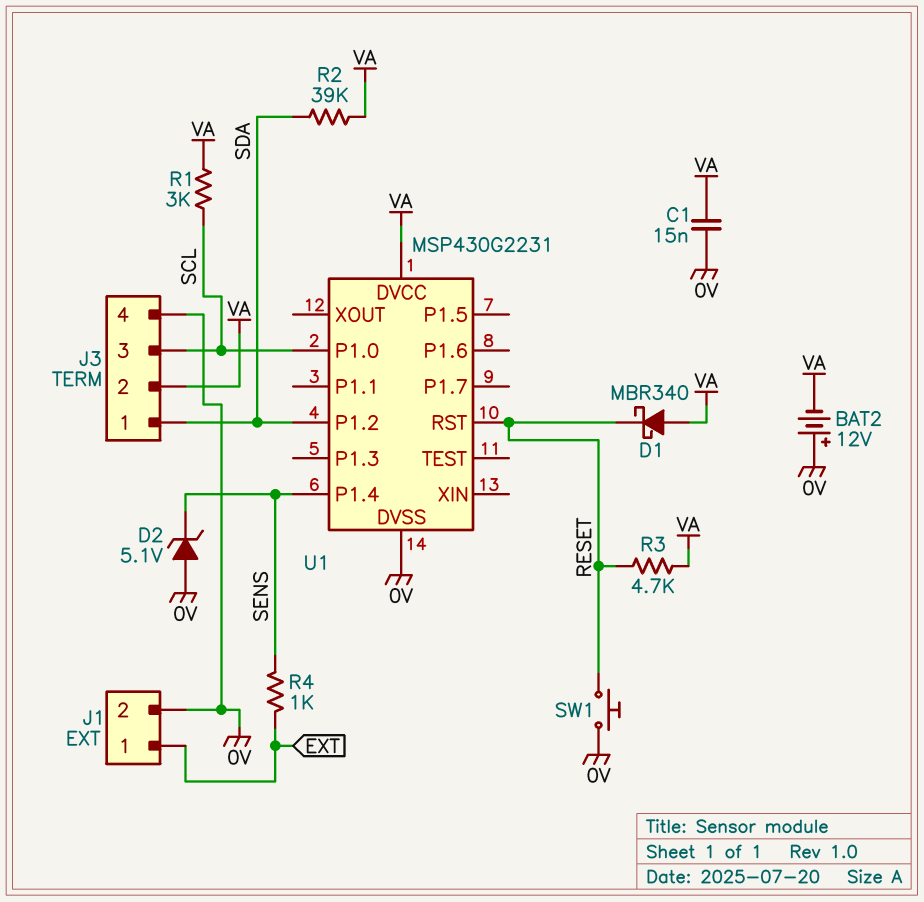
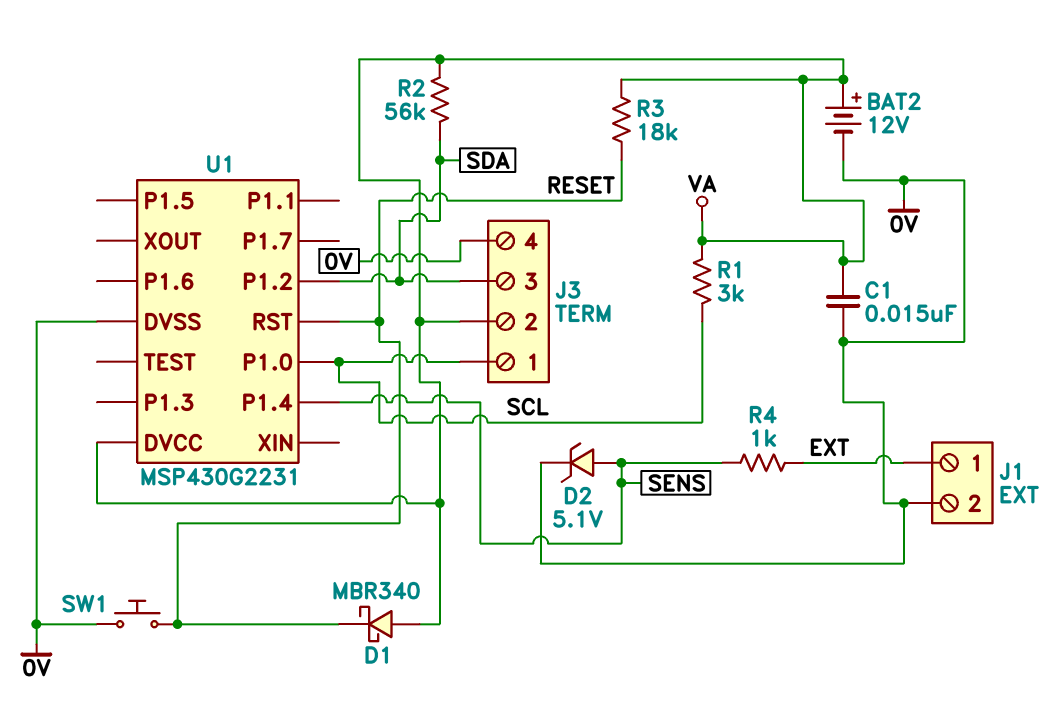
BAT2: 12V (plus 0V, minus VA) -> 12V (plus VA, minus 0V)
D2: zener 5.1V (A 0V, K SENS) -> zener 5.1V (A SENS, K 0V)
J3 pin 1: SDA -> SCL
J3 pin 3: SCL -> SDA
R2: 39k (SDA, VA) -> 56k (SDA, VA)
R3: 4.7k (RESET, VA) -> 18k (RESET, VA)

